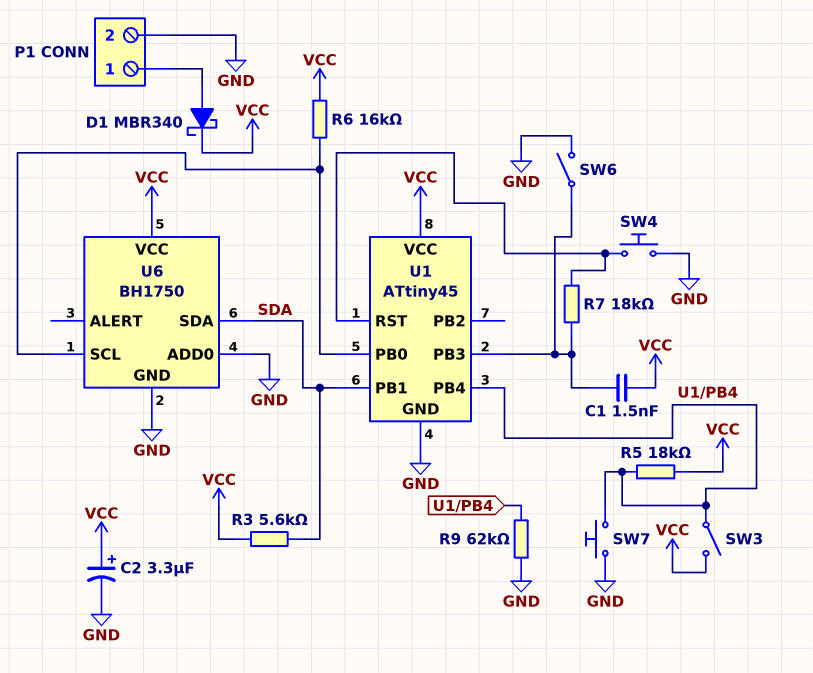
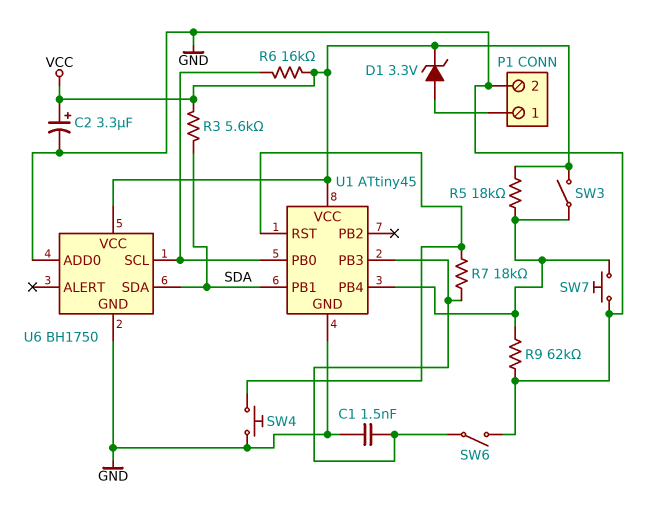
C1: 1.5nF (U1/PB3, VCC) -> 1.5nF (GND, U1/PB3)
D1: schottky MBR340 (A P1/1, K VCC) -> zener 3.3V (A P1/1, K VCC)

